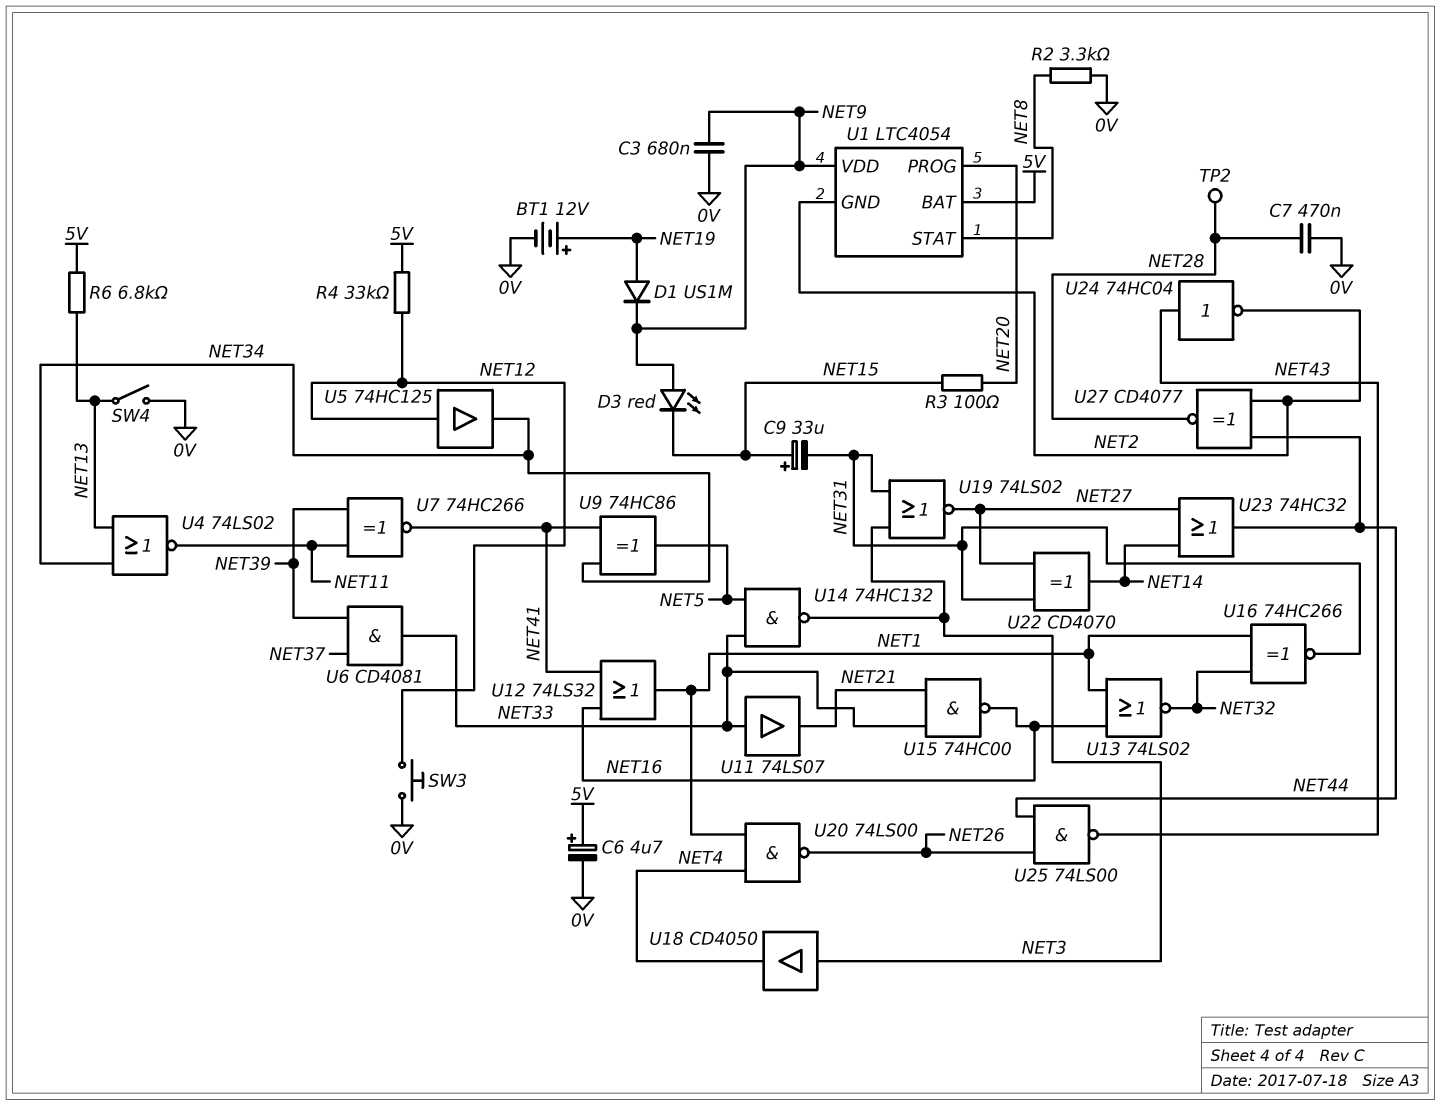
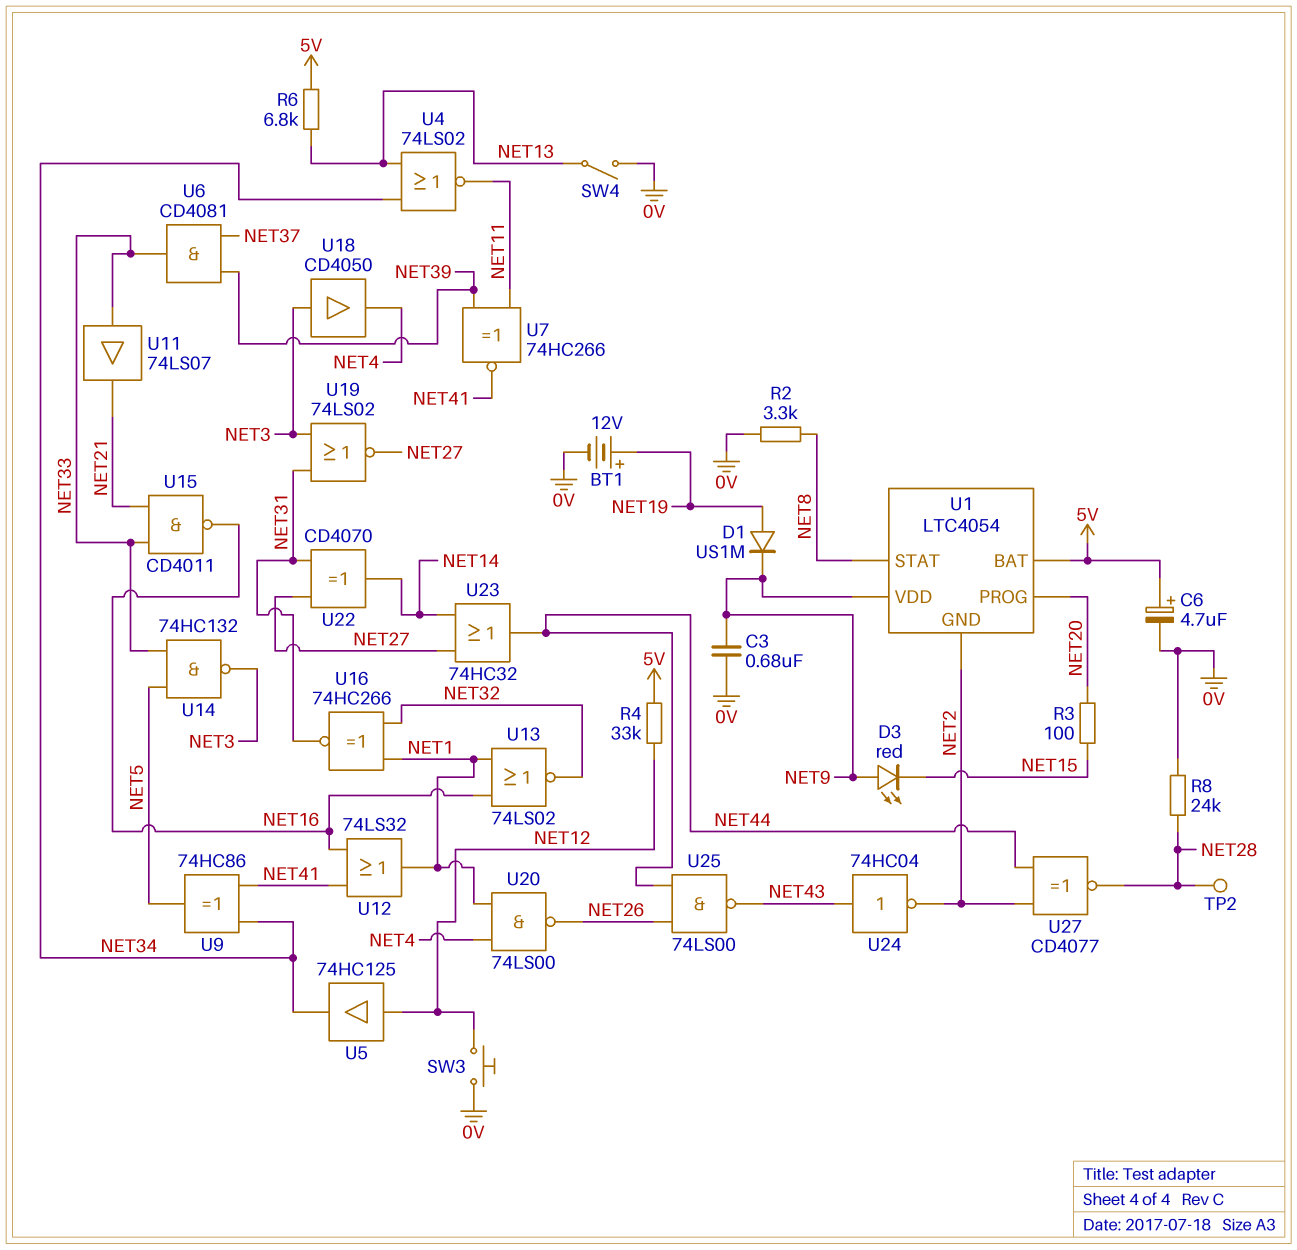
C7: 470nF (0V, NET28) -> none
C9: 33uF (plus NET15, minus NET31) -> none
R8: none -> 24k (0V, NET28)
U15: NAND 74HC00 (in NET21, in NET33, out NET16) -> NAND CD4011 (in NET21, in NET33, out NET16)

